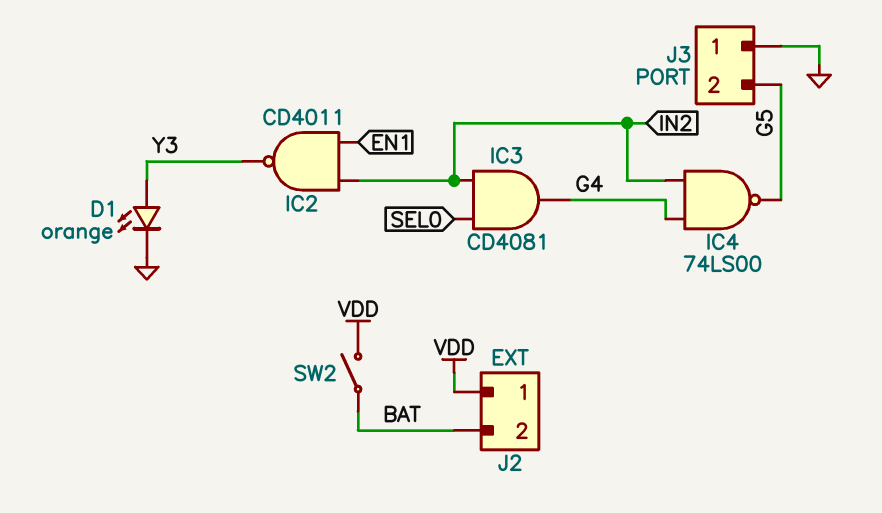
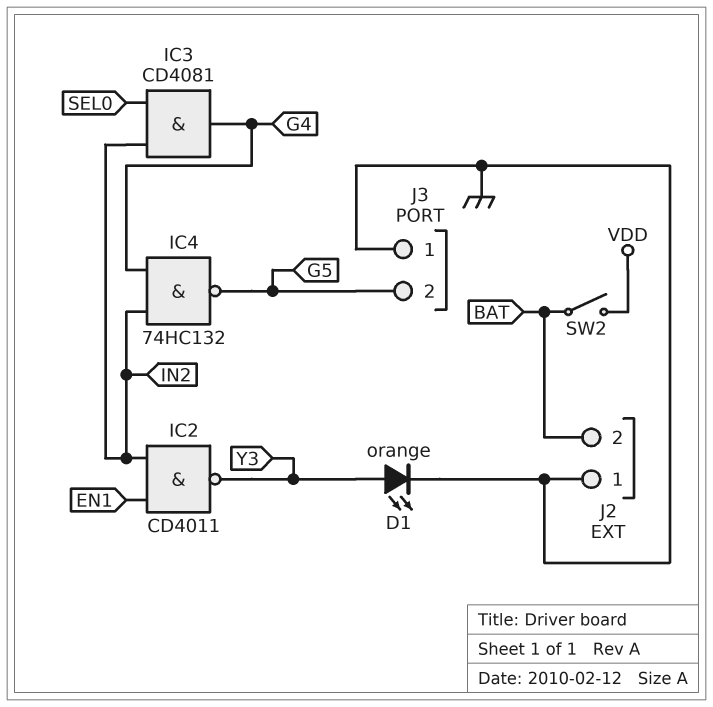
IC4: NAND 74LS00 (in G4, in IN2, out G5) -> NAND 74HC132 (in G4, in IN2, out G5)
J2 pin 1: VDD -> GND

